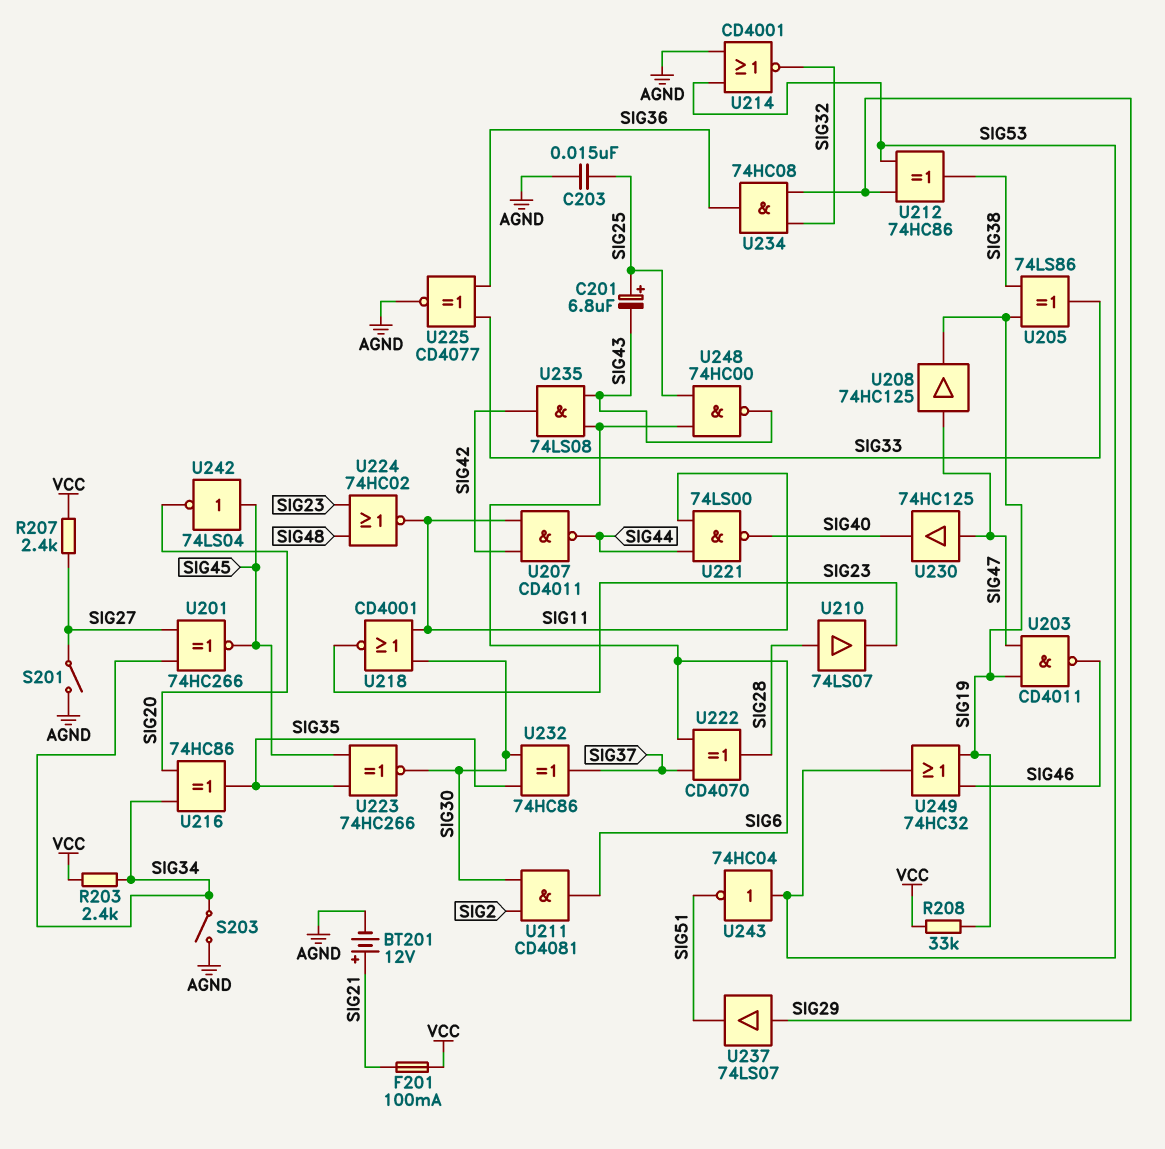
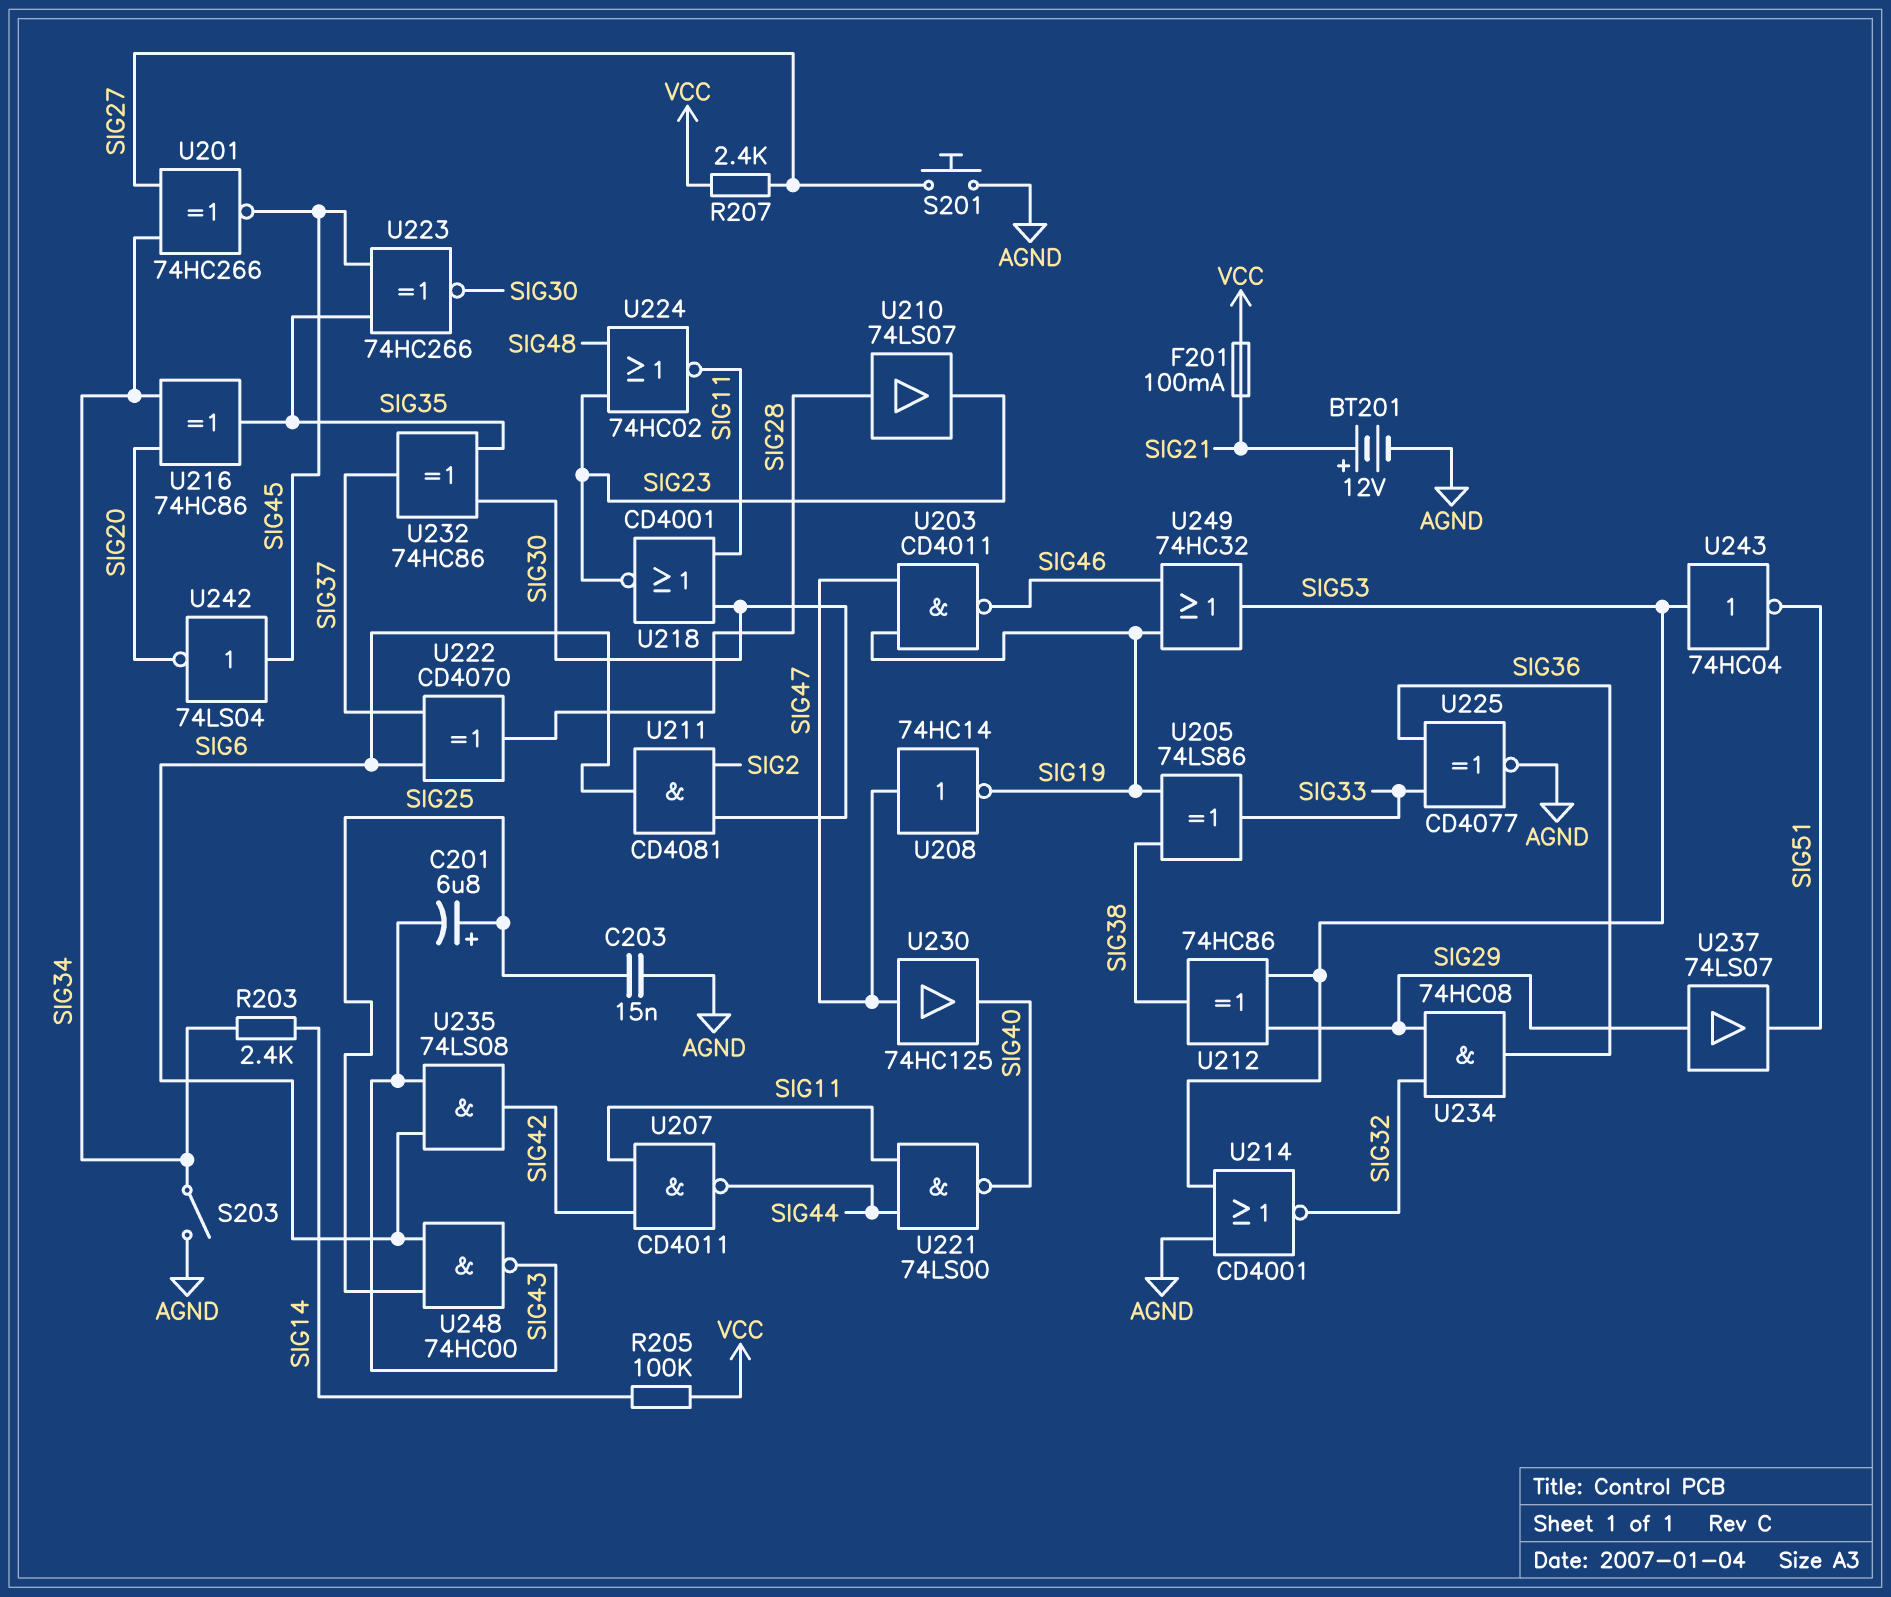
R203: 2.4k (SIG34, VCC) -> 2.4k (SIG14, SIG34)
R205: none -> 100k (SIG14, VCC)
R208: 33k (SIG19, VCC) -> none
S201: switch (AGND, SIG27) -> button (AGND, SIG27)
U208: buffer 74HC125 (in SIG47, out SIG19) -> NOT 74HC14 (in SIG47, out SIG19)

